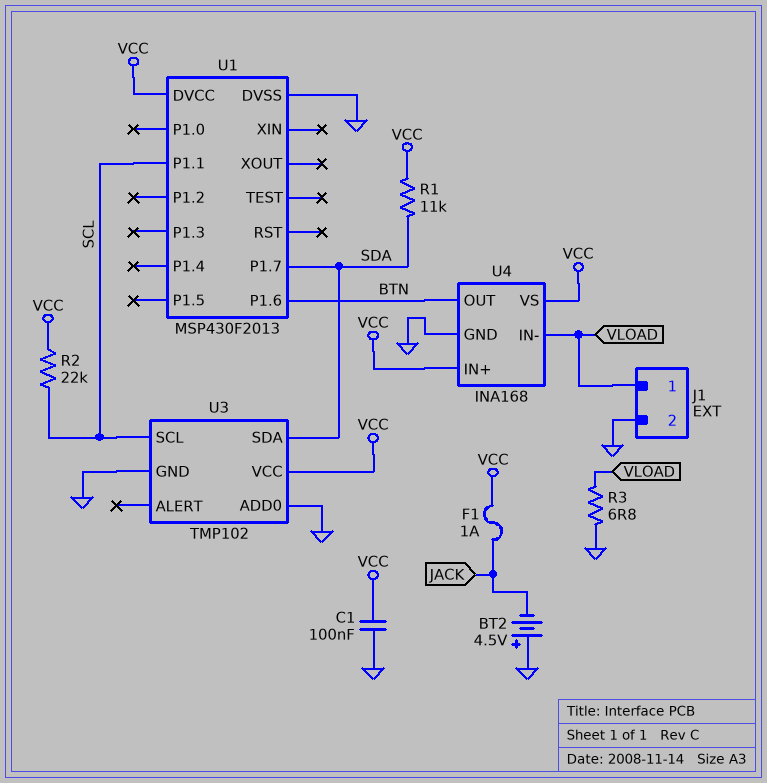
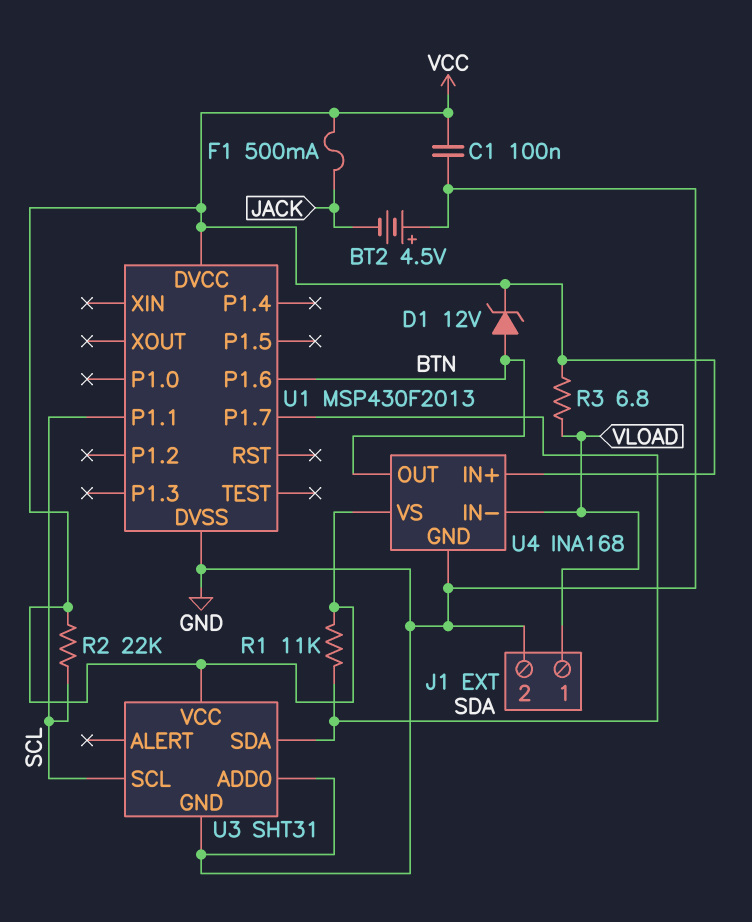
D1: none -> zener 12V (A BTN, K VCC)
F1: 1A (JACK, VCC) -> 500mA (JACK, VCC)
R3: 6.8 (GND, VLOAD) -> 6.8 (VCC, VLOAD)
U3: TMP102 -> SHT31

